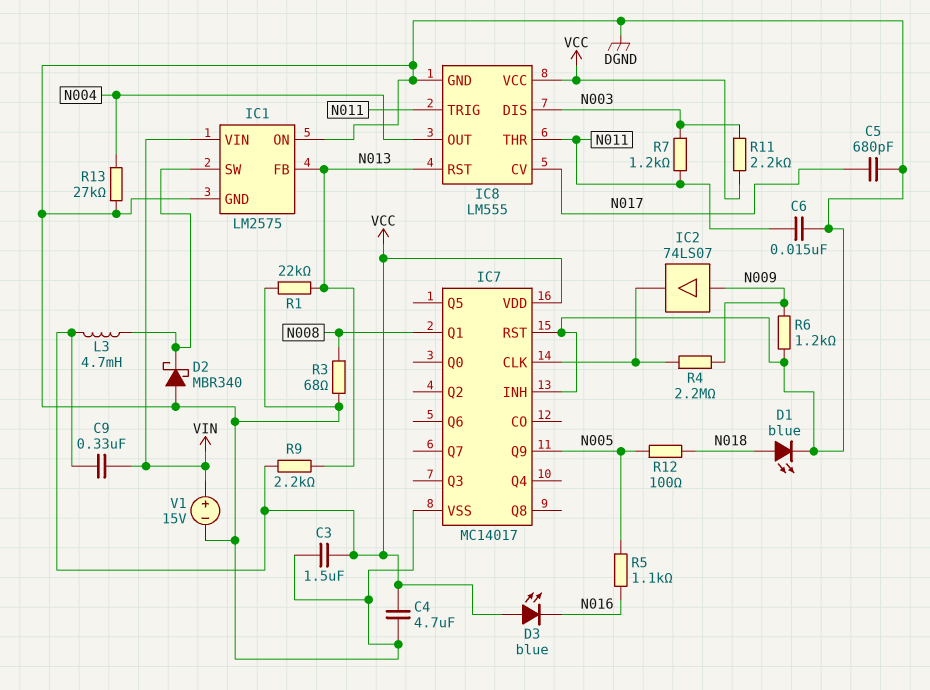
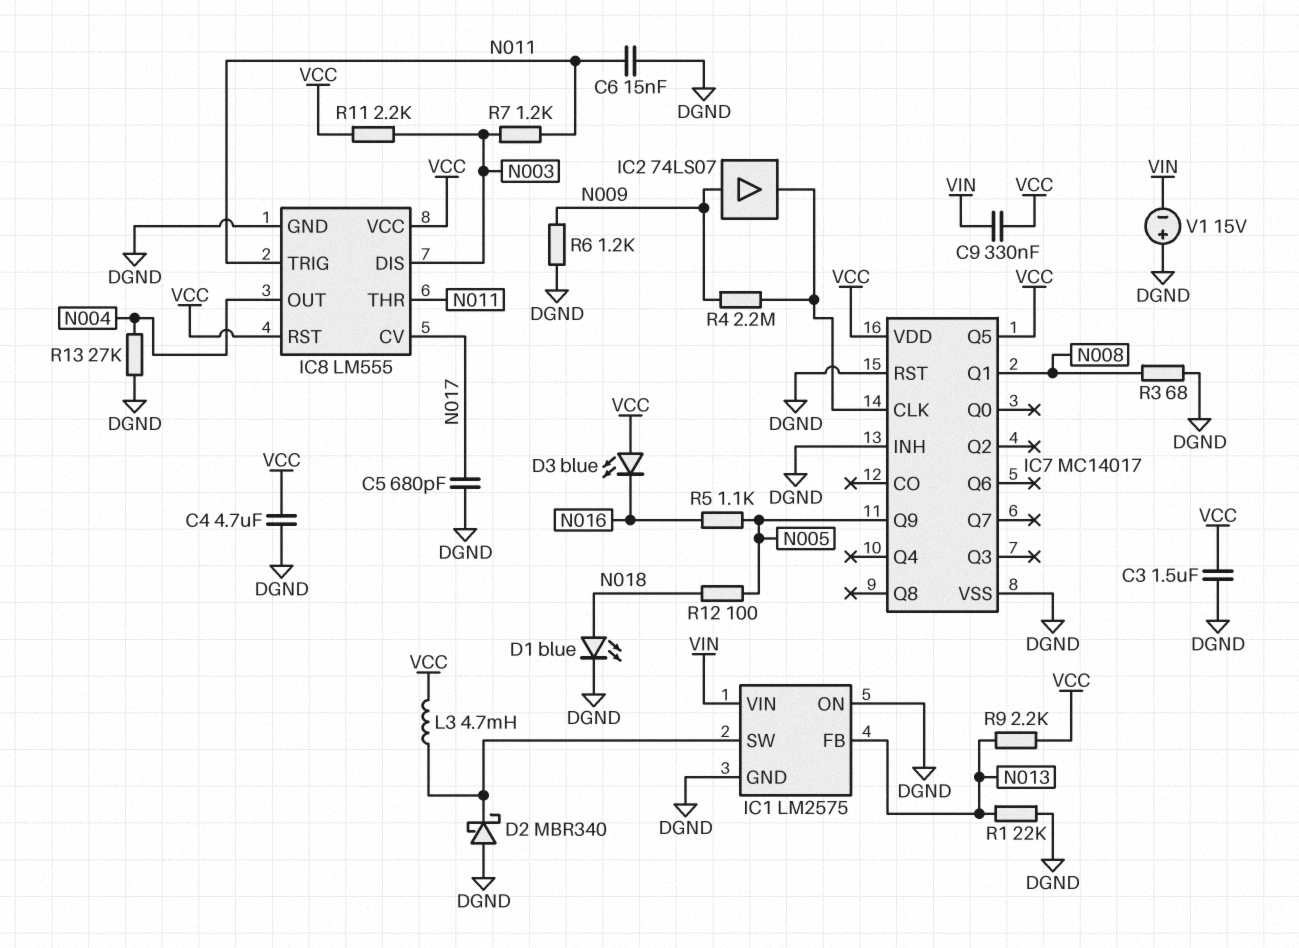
IC7 pin Q5: none -> VCC
IC8 pin RST: N013 -> VCC
V1: 15V (plus VIN, minus DGND) -> 15V (plus DGND, minus VIN)

